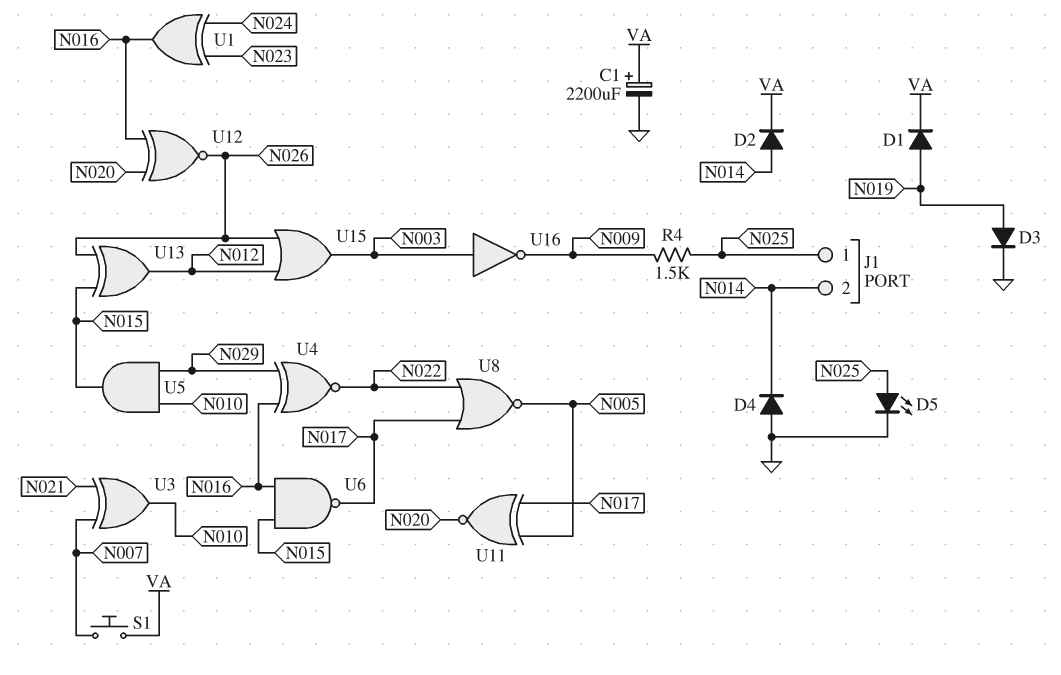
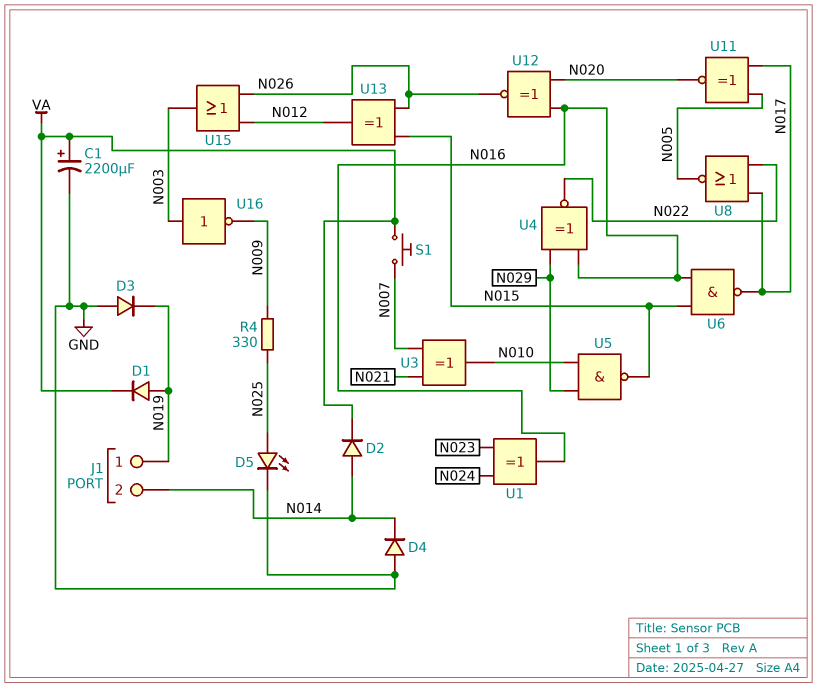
D3: diode (A N019, K GND) -> diode (A GND, K N019)
J1 pin 1: N025 -> N019
R4: 1.5k (N009, N025) -> 330 (N009, N025)
U5: AND (in N010, in N029, out N015) -> NAND (in N010, in N029, out N015)

